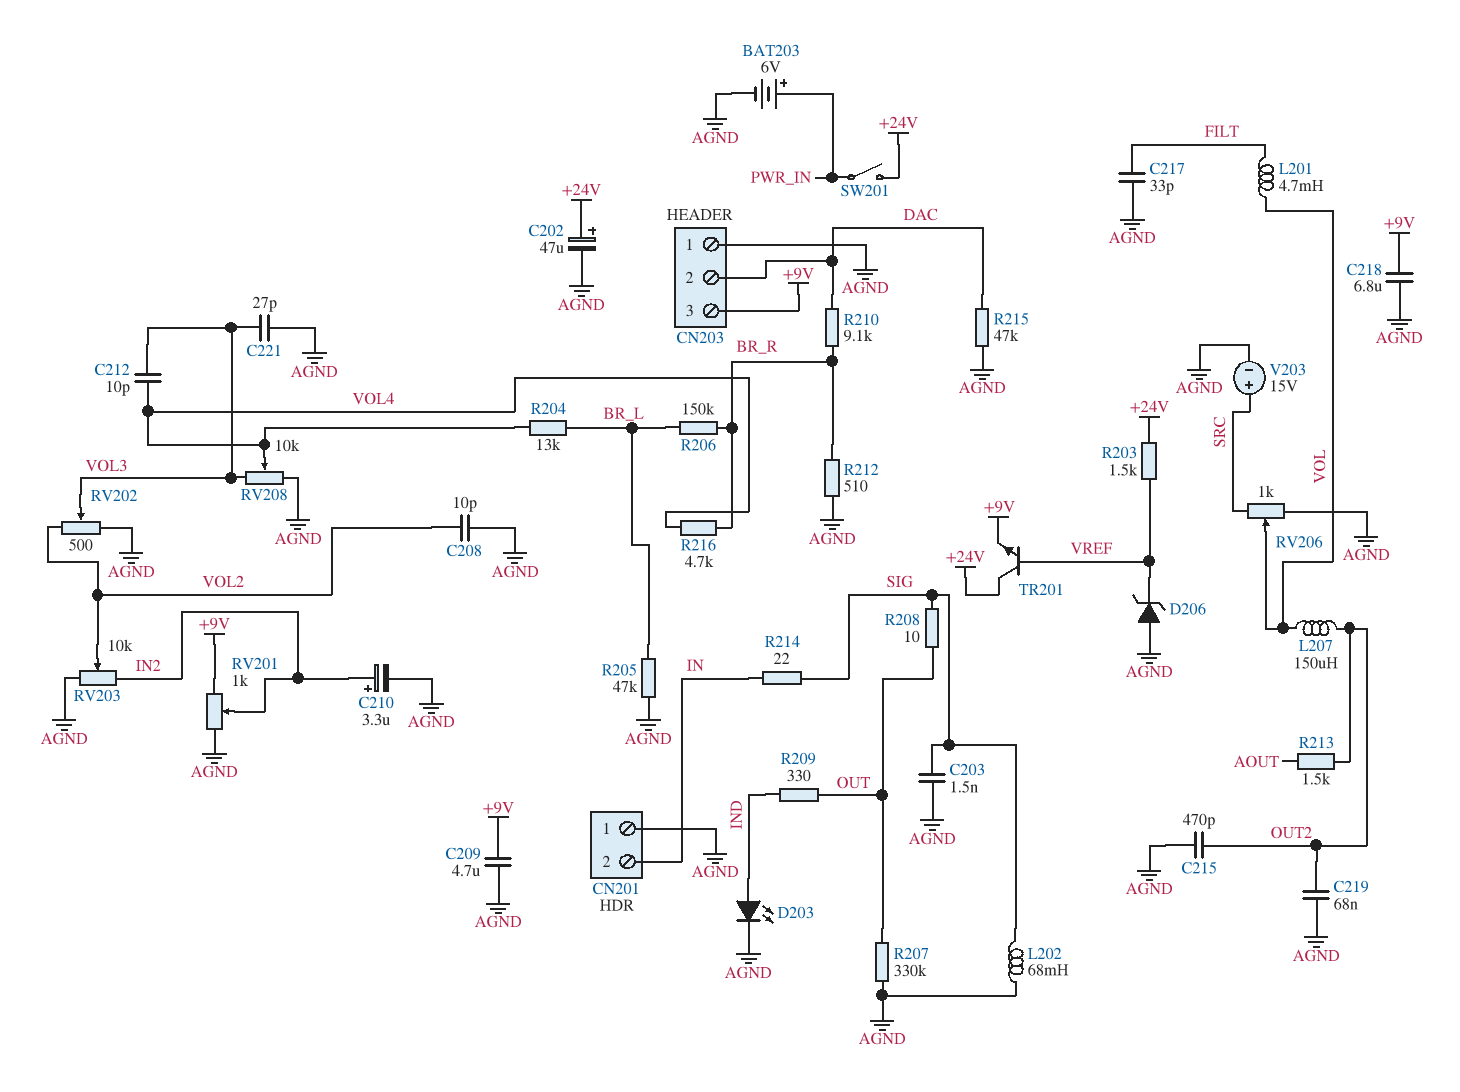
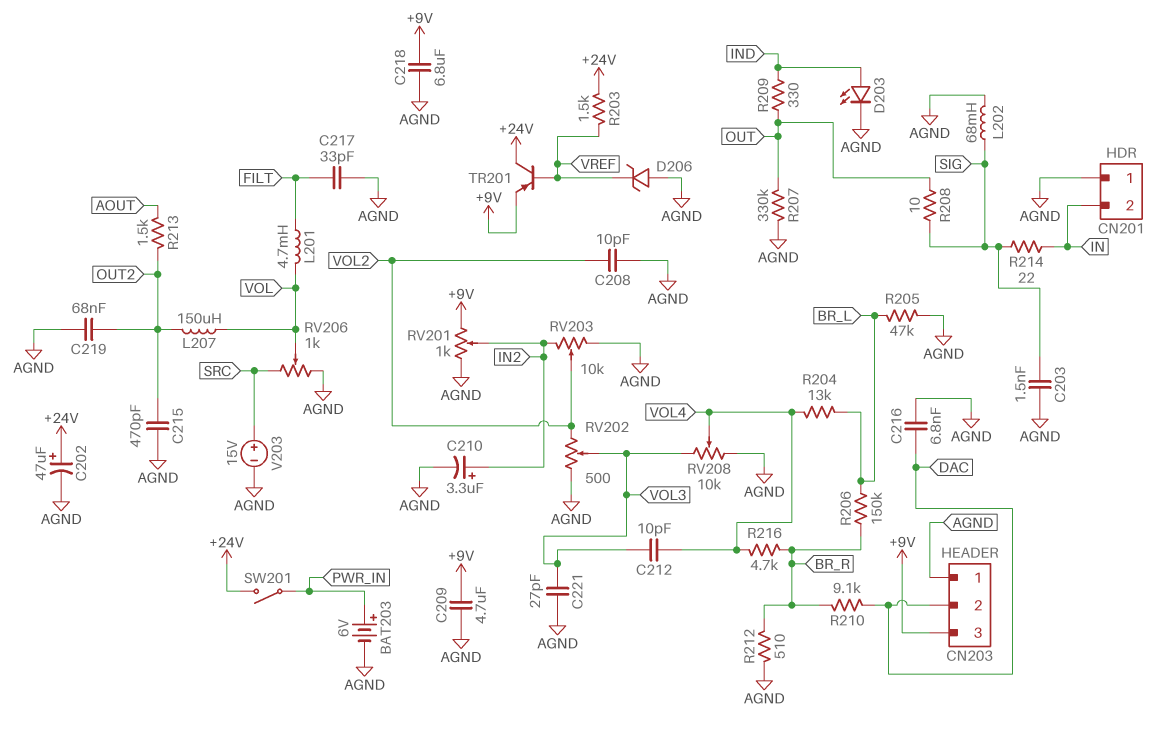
C216: none -> 6.8nF (AGND, DAC)
R215: 47k (AGND, DAC) -> none
TR201: NPN (B VREF, C +24V, E +9V) -> PNP (B VREF, C +24V, E +9V)

